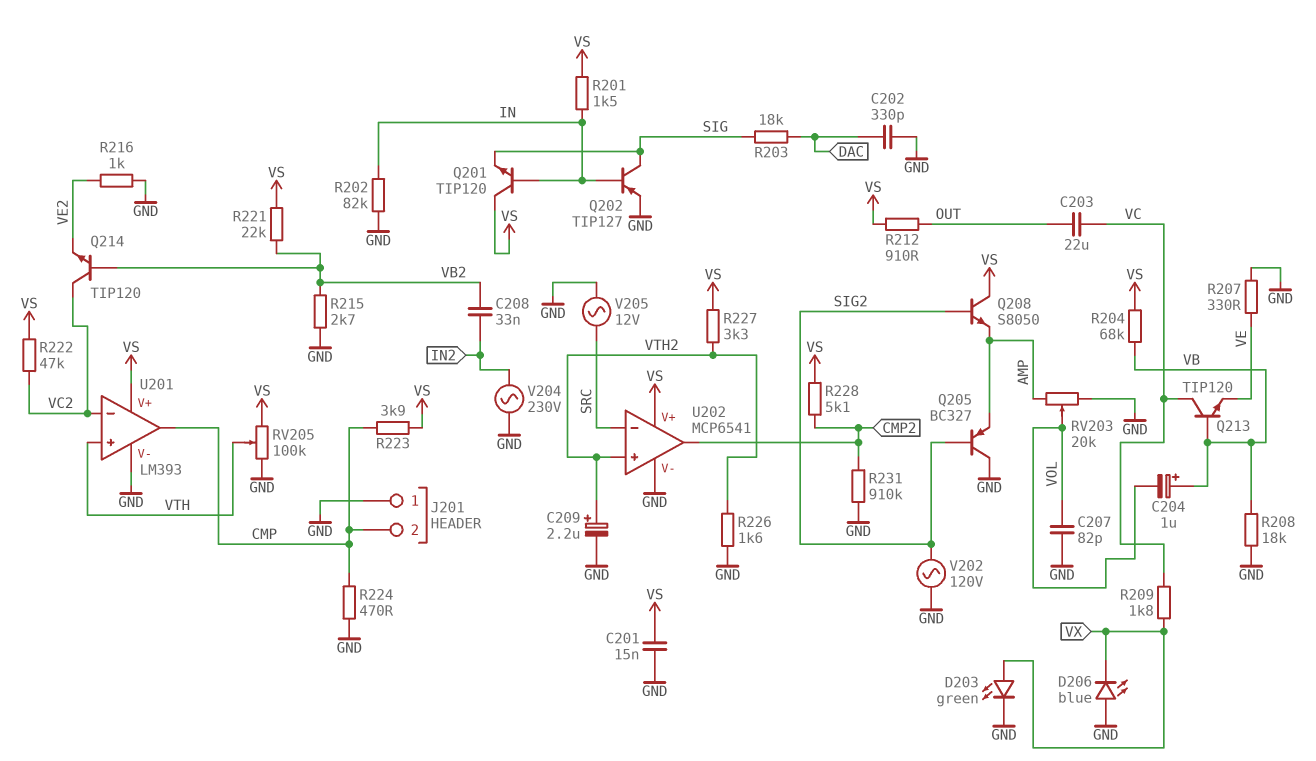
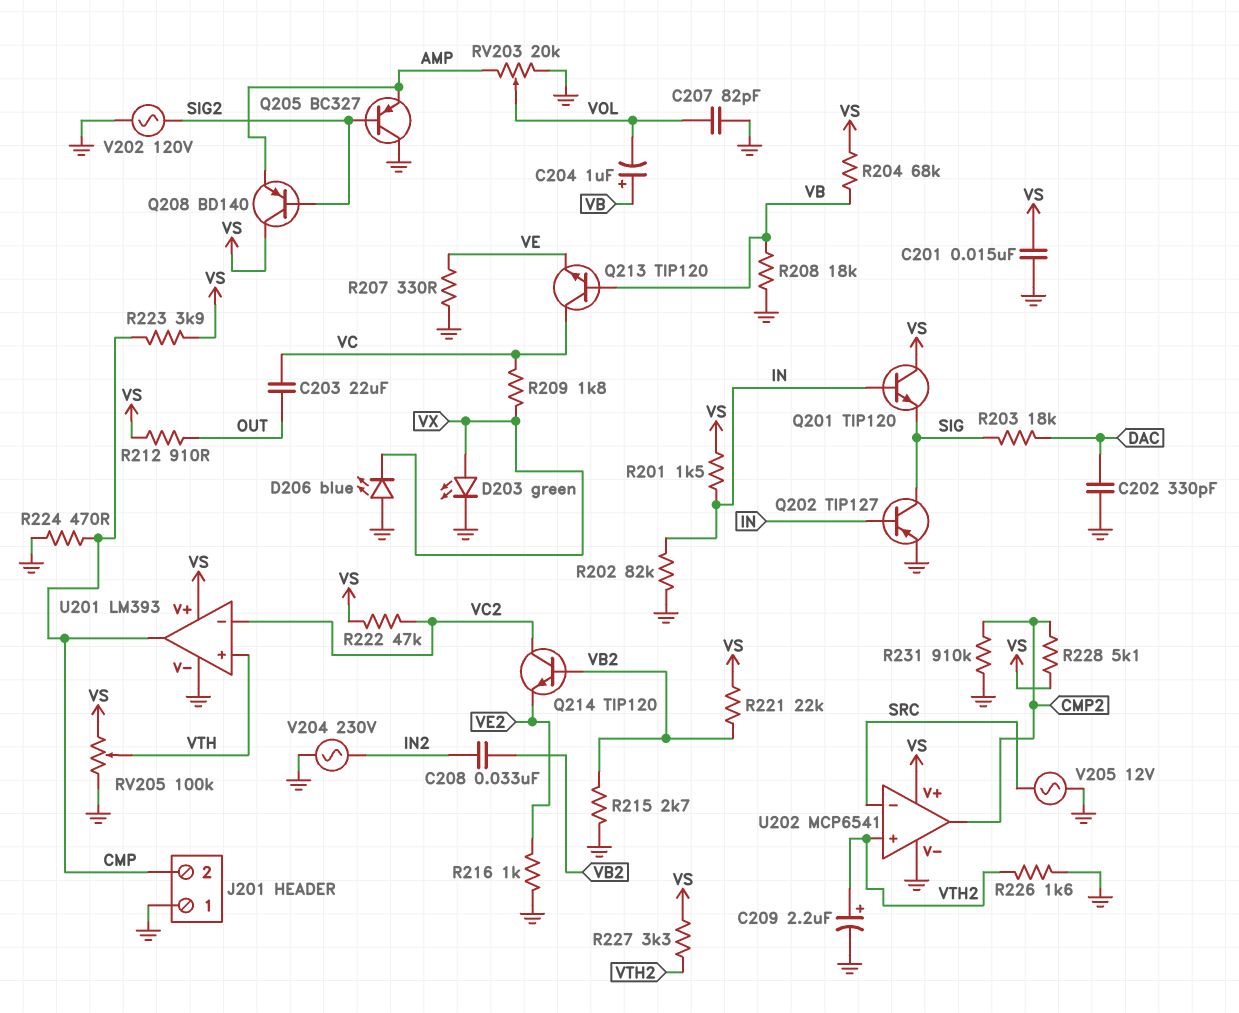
Q208: NPN S8050 (B SIG2, C VS, E AMP) -> PNP BD140 (B SIG2, C VS, E AMP)

